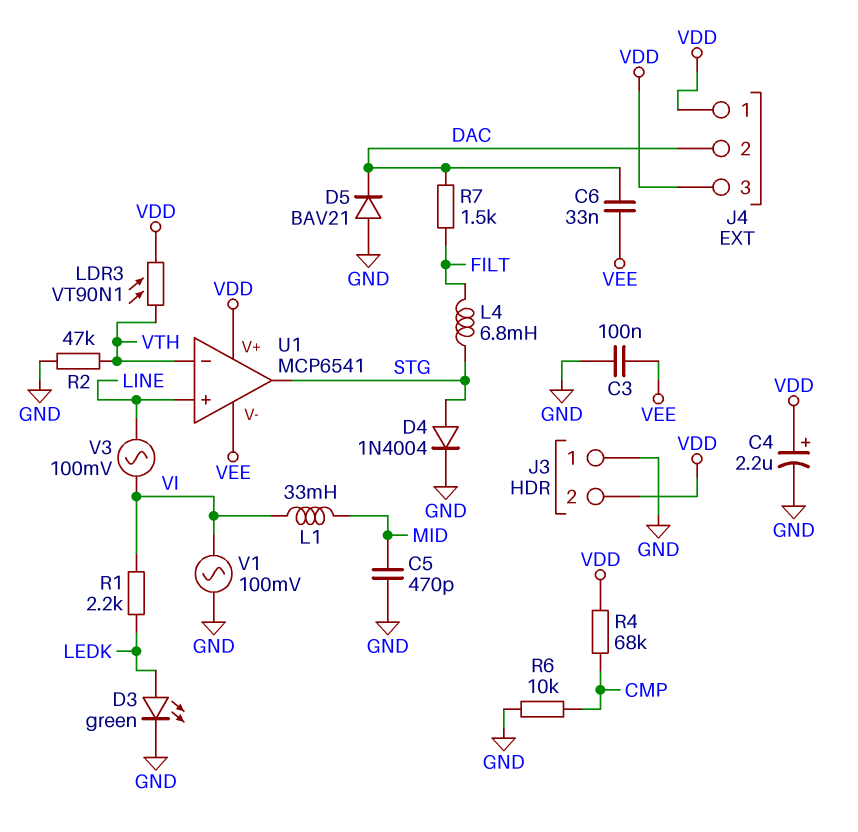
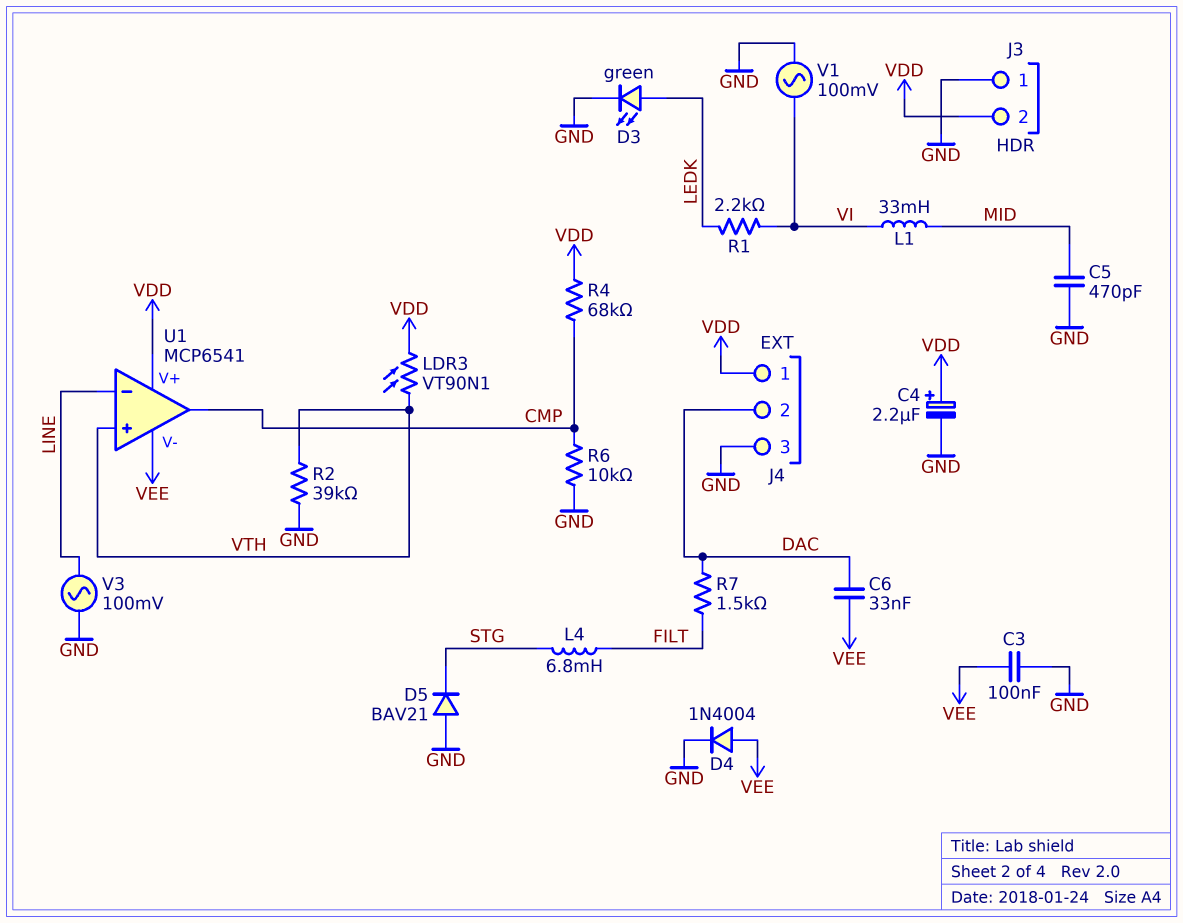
D4: diode 1N4004 (A STG, K GND) -> diode 1N4004 (A VEE, K GND)
D5: diode BAV21 (A GND, K DAC) -> diode BAV21 (A GND, K STG)
J4 pin 3: VDD -> GND
R2: 47k (GND, VTH) -> 39k (GND, VTH)
U1 pin in+: LINE -> VTH
U1 pin in-: VTH -> LINE
U1 pin out: STG -> CMP
V3: AC 100mV (LINE, VI) -> AC 100mV (GND, LINE)

